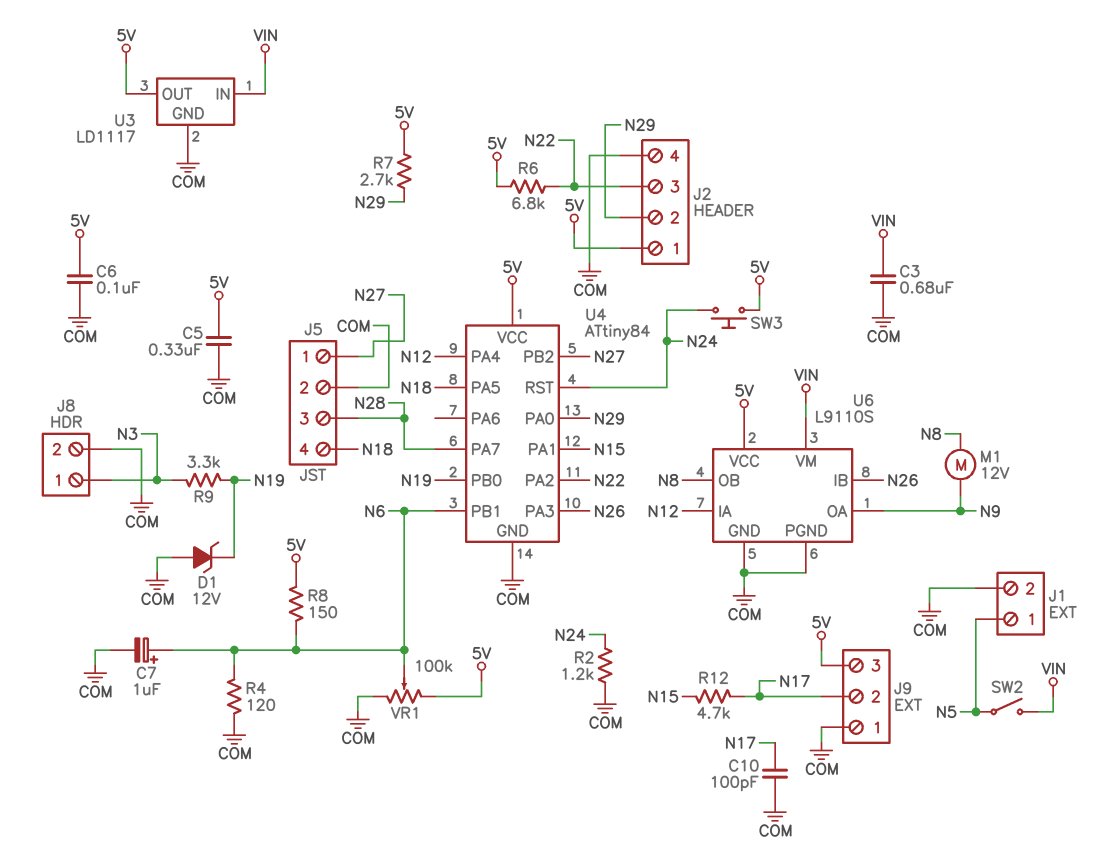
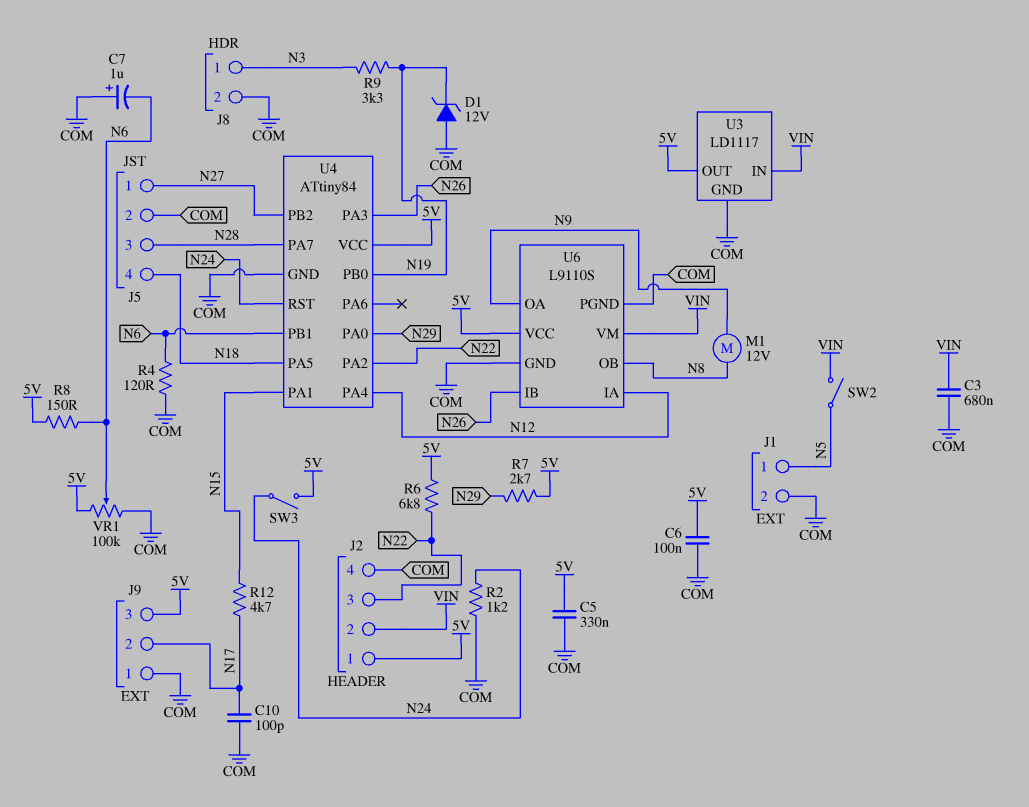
C7: 1uF (plus N6, minus COM) -> 1uF (plus COM, minus N6)
J2 pin 2: N29 -> VIN
SW3: button (5V, N24) -> switch (5V, N24)

